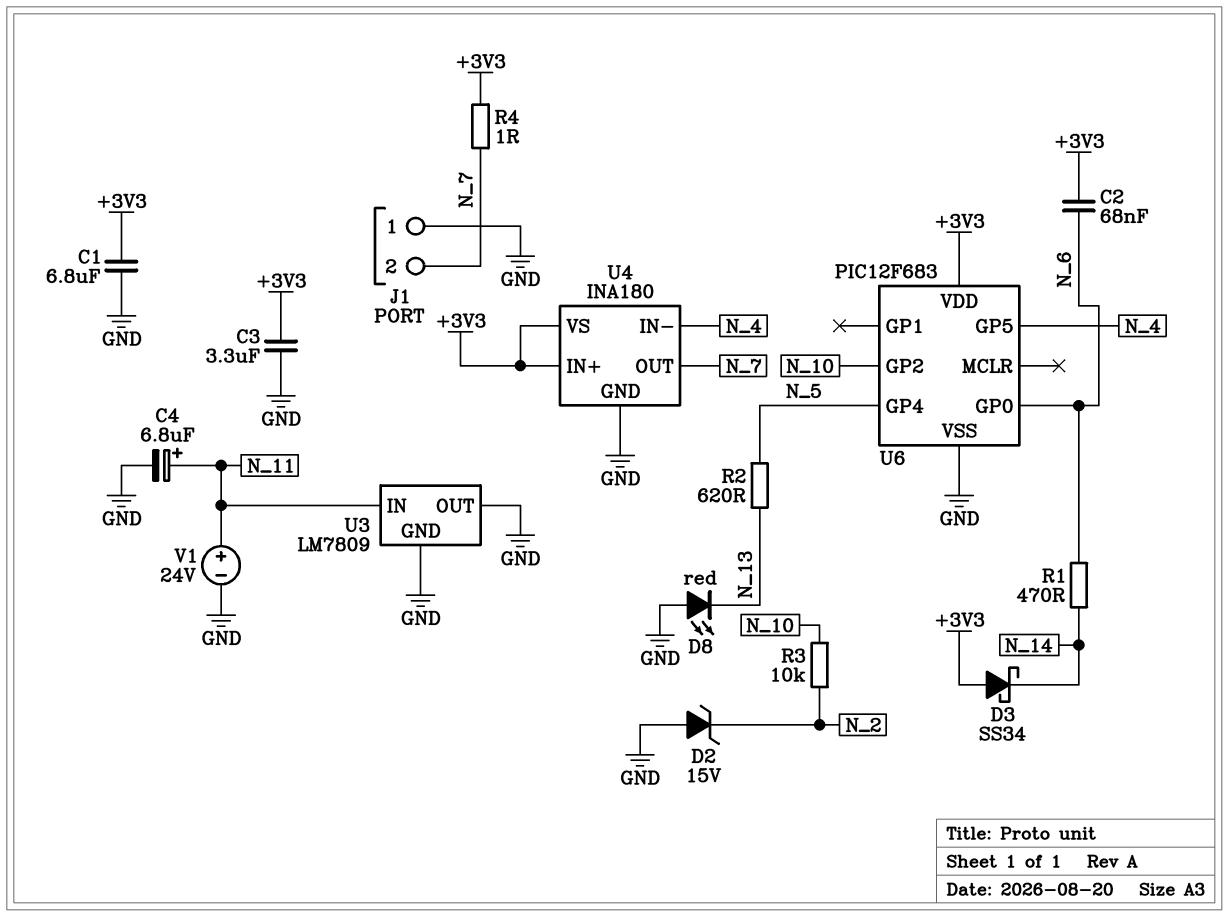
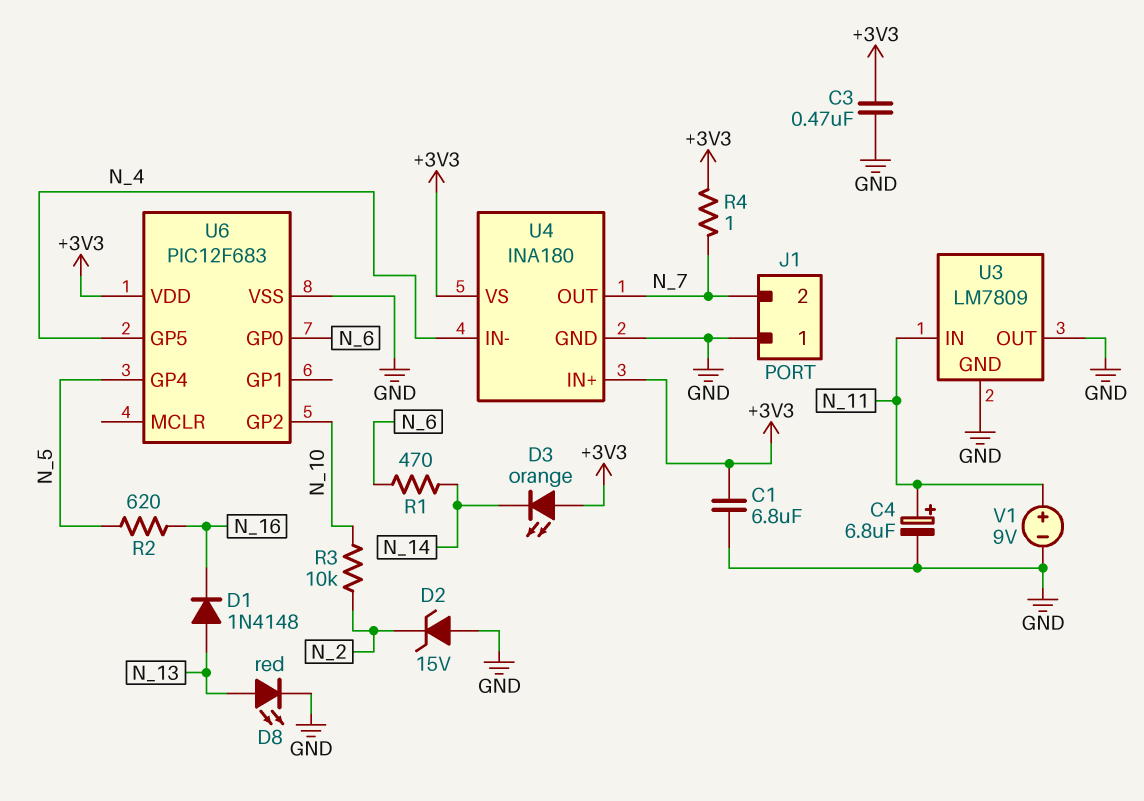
C2: 68nF (+3V3, N_6) -> none
C3: 3.3uF (+3V3, GND) -> 470nF (+3V3, GND)
D1: none -> diode 1N4148 (A N_13, K N_16)
D3: schottky SS34 (A +3V3, K N_14) -> LED orange (A +3V3, K N_14)
D8: LED red (A GND, K N_13) -> LED red (A N_13, K GND)
R2: 620 (N_5, N_13) -> 620 (N_5, N_16)
V1: 24V (plus N_11, minus GND) -> 9V (plus N_11, minus GND)

